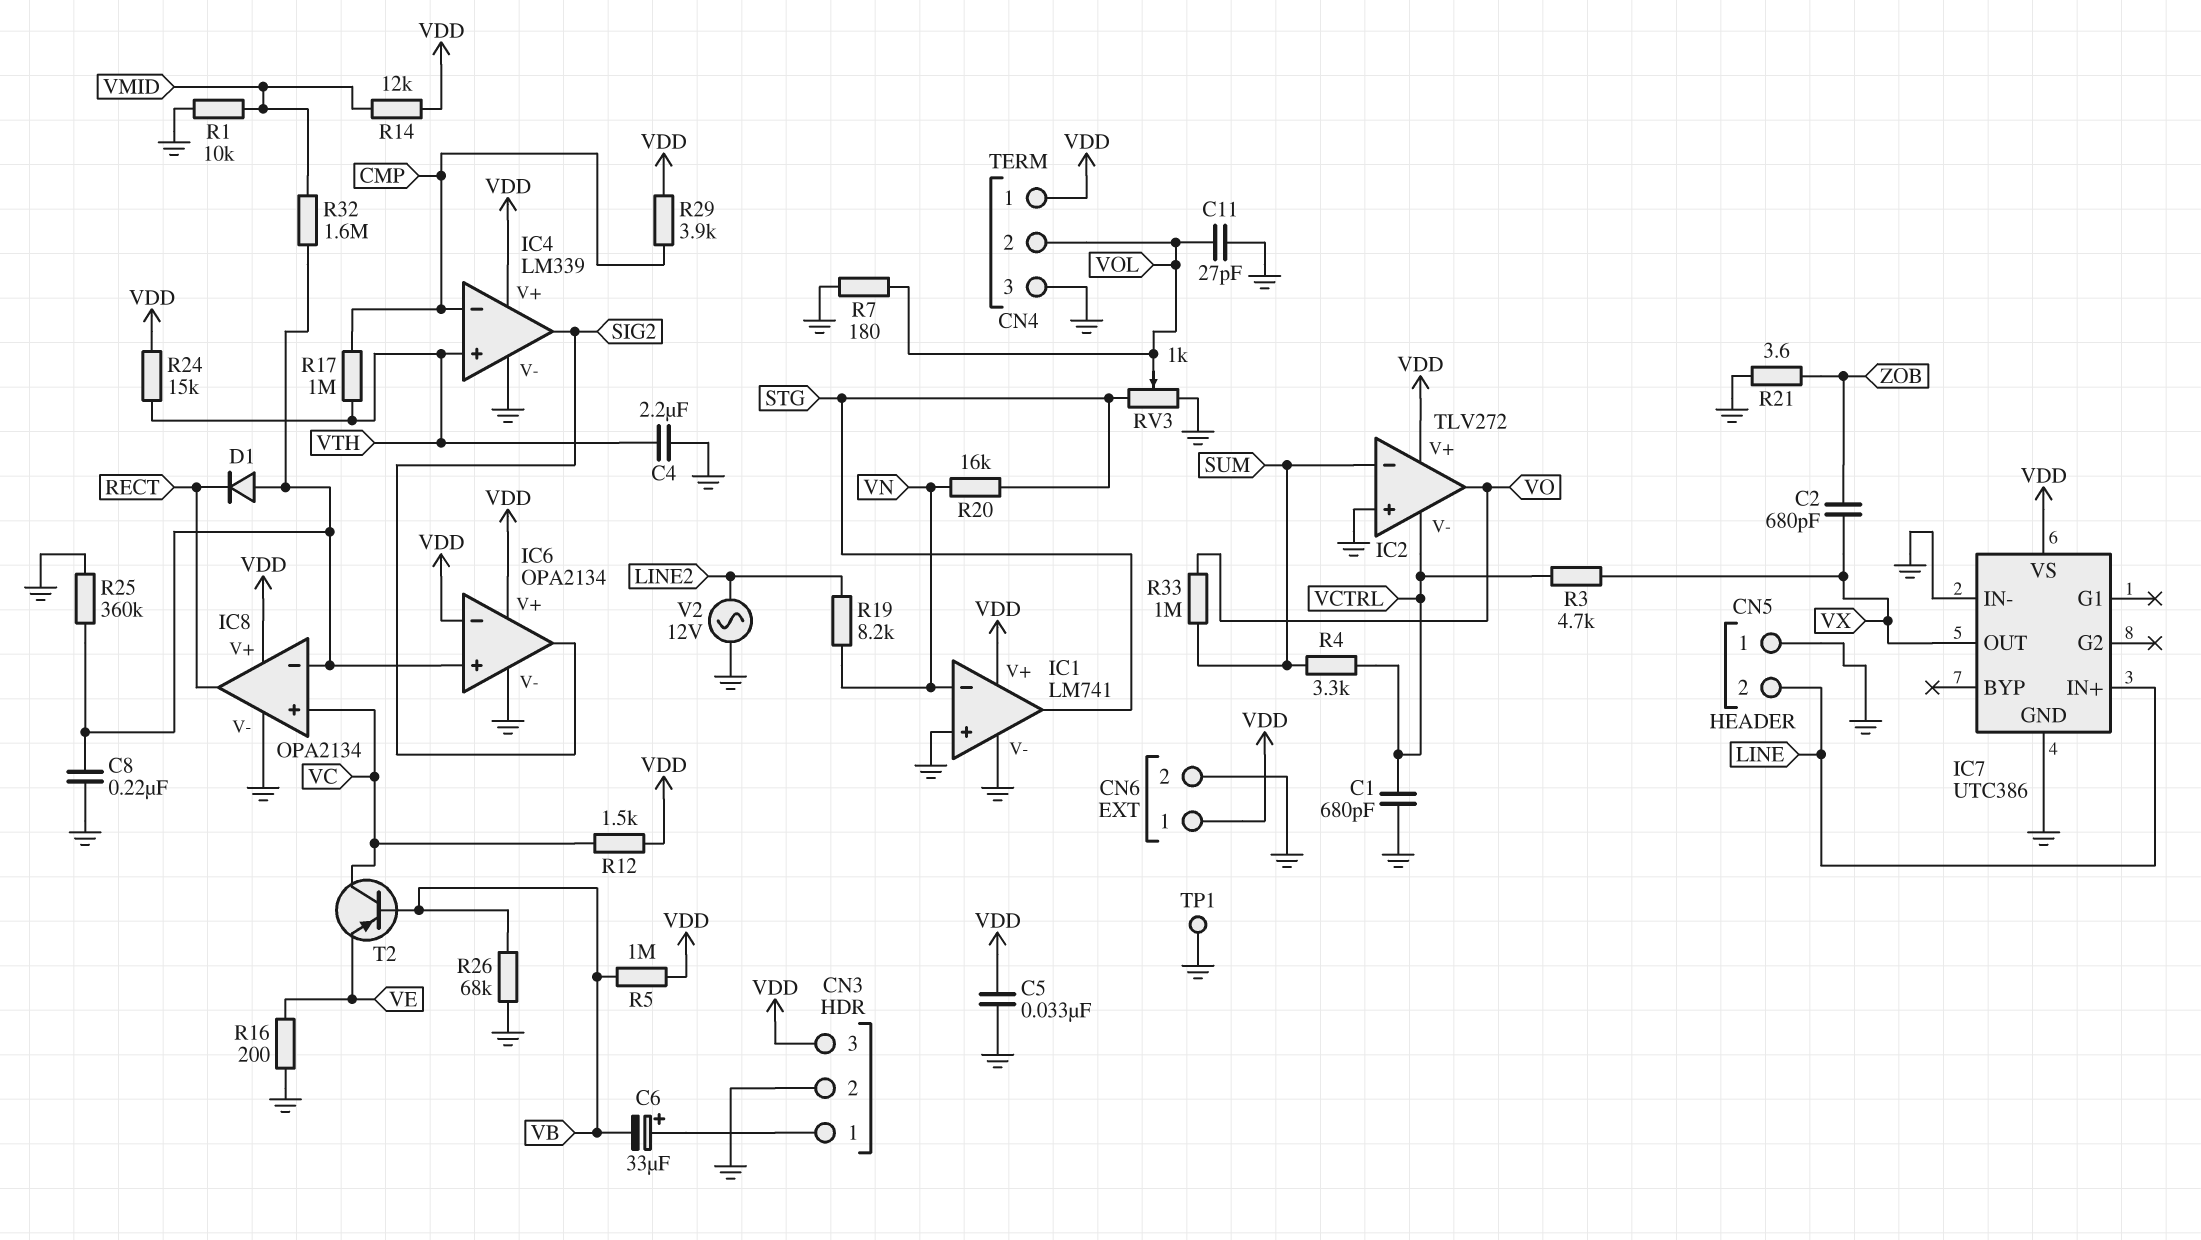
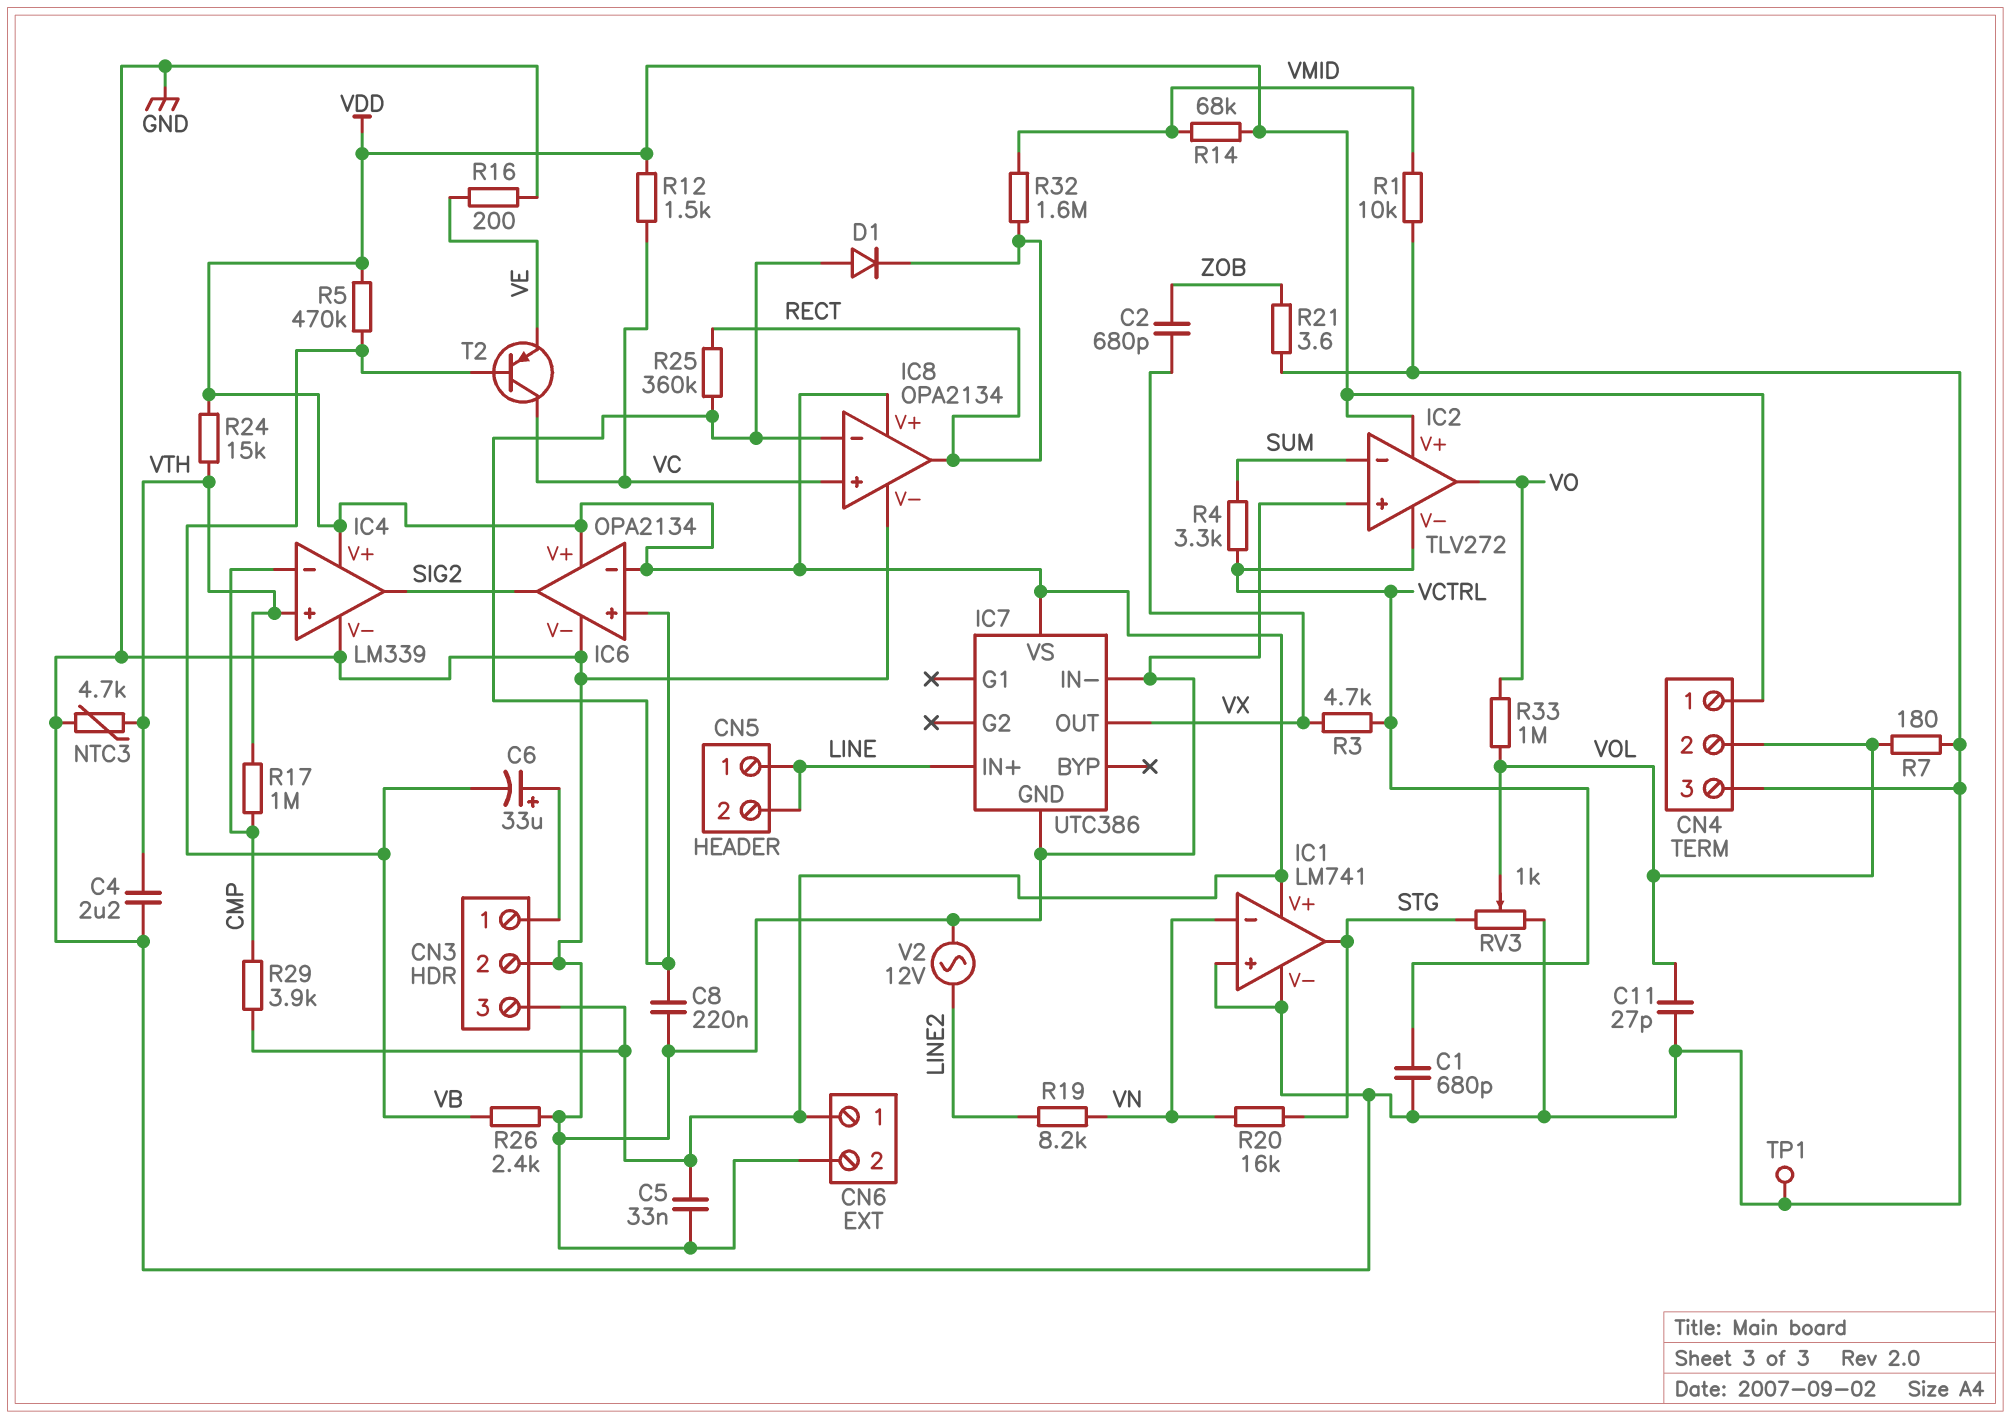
CN5 pin 1: GND -> LINE
NTC3: none -> 4.7k (GND, VTH)
R5: 1M (VB, VDD) -> 470k (VB, VDD)
R14: 12k (VDD, VMID) -> 68k (VDD, VMID)
R25: 360k (GND, IC6/in+) -> 360k (IC6/in+, RECT)
R26: 68k (GND, VB) -> 2.4k (GND, VB)
R32: 1.6M (IC6/in+, VMID) -> 1.6M (RECT, VMID)
R33: 1M (SUM, VO) -> 1M (VO, VOL)

